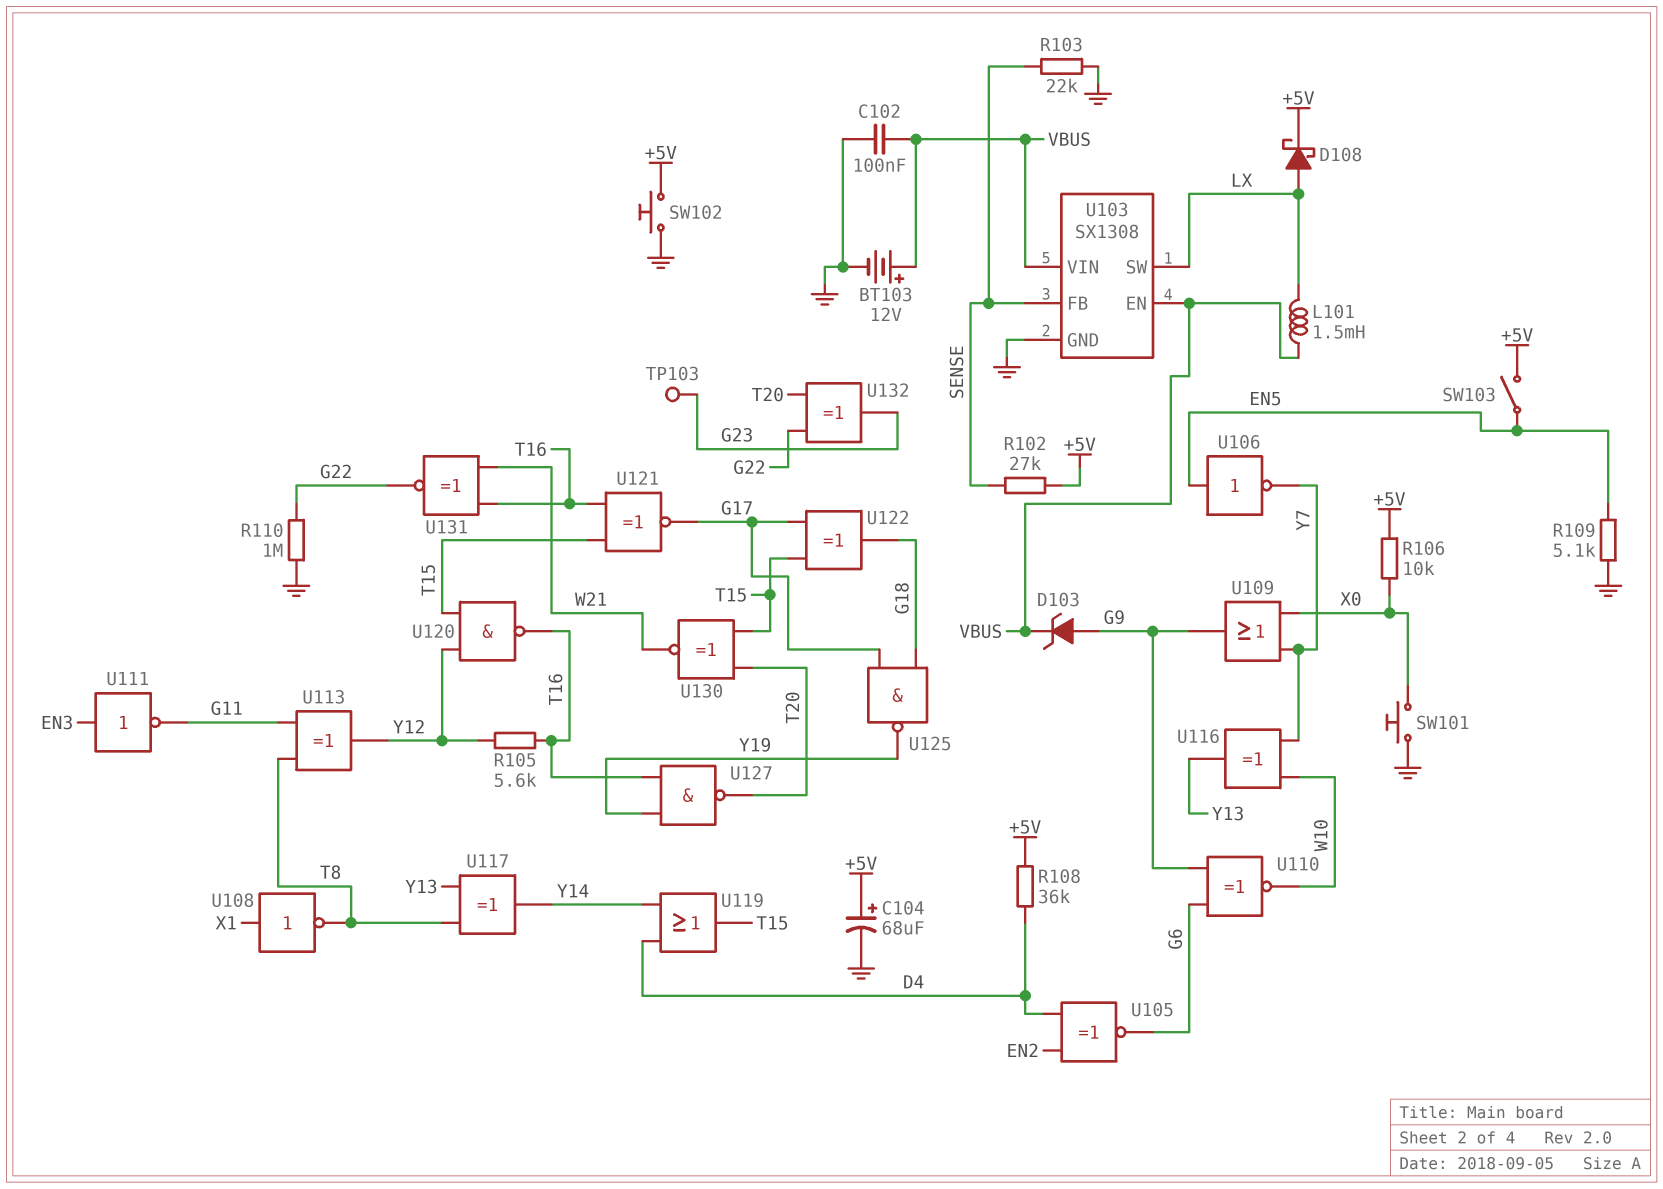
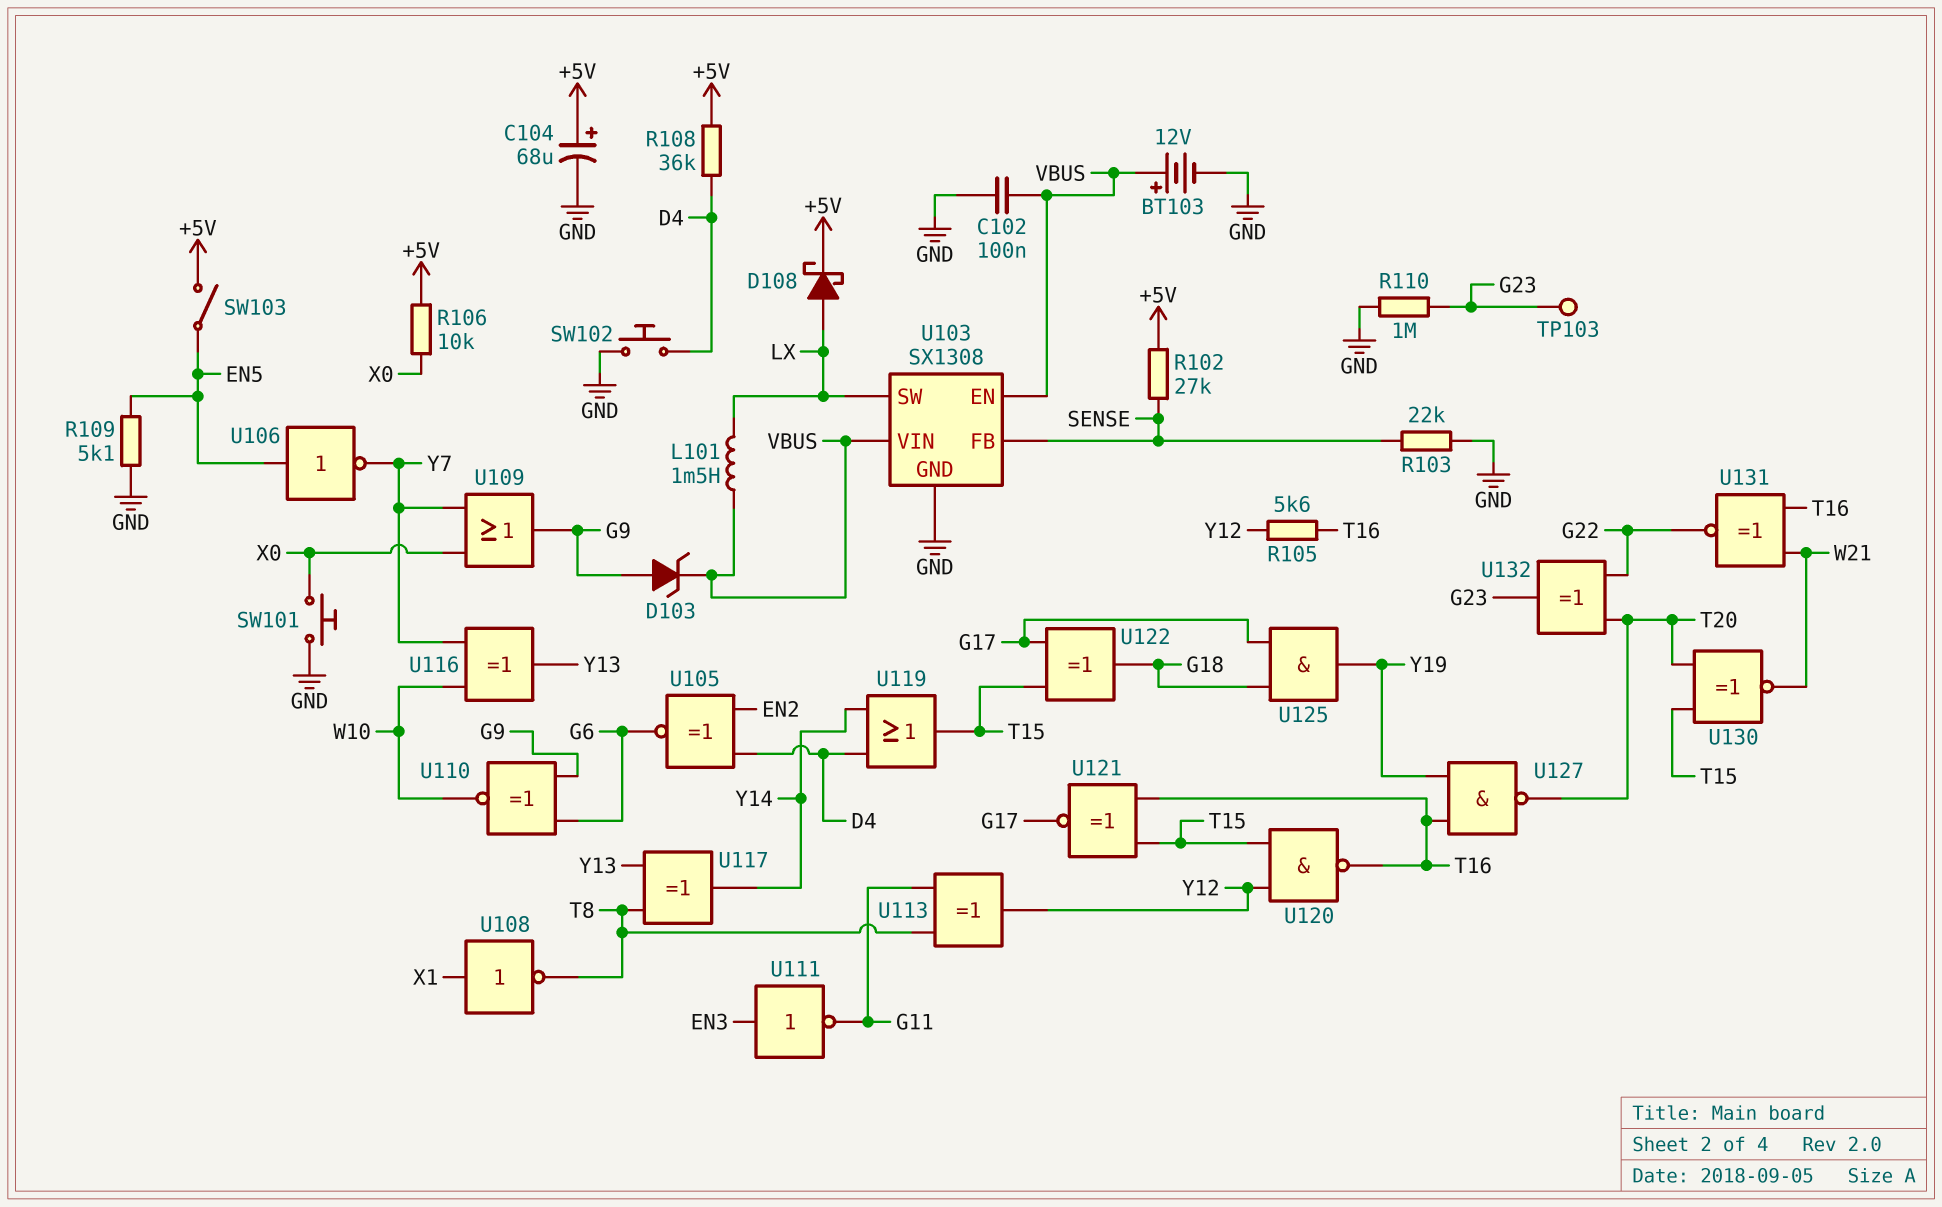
R110: 1M (G22, GND) -> 1M (G23, GND)
SW102: button (+5V, GND) -> button (D4, GND)
U125: NAND (in G17, in G18, out Y19) -> AND (in G17, in G18, out Y19)

